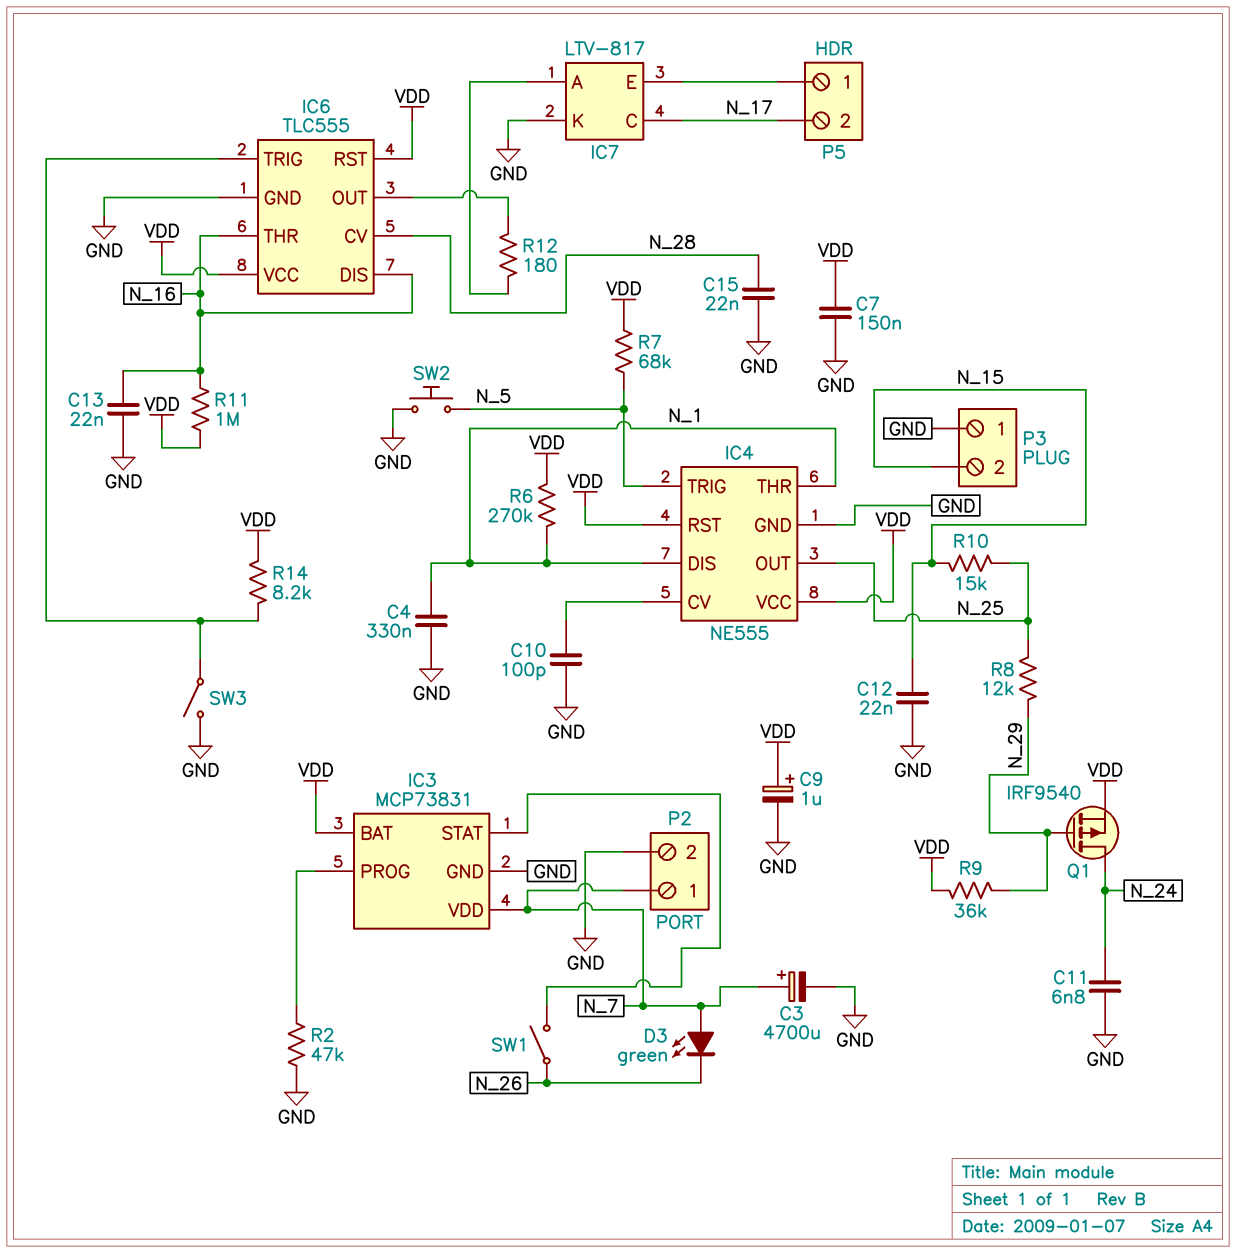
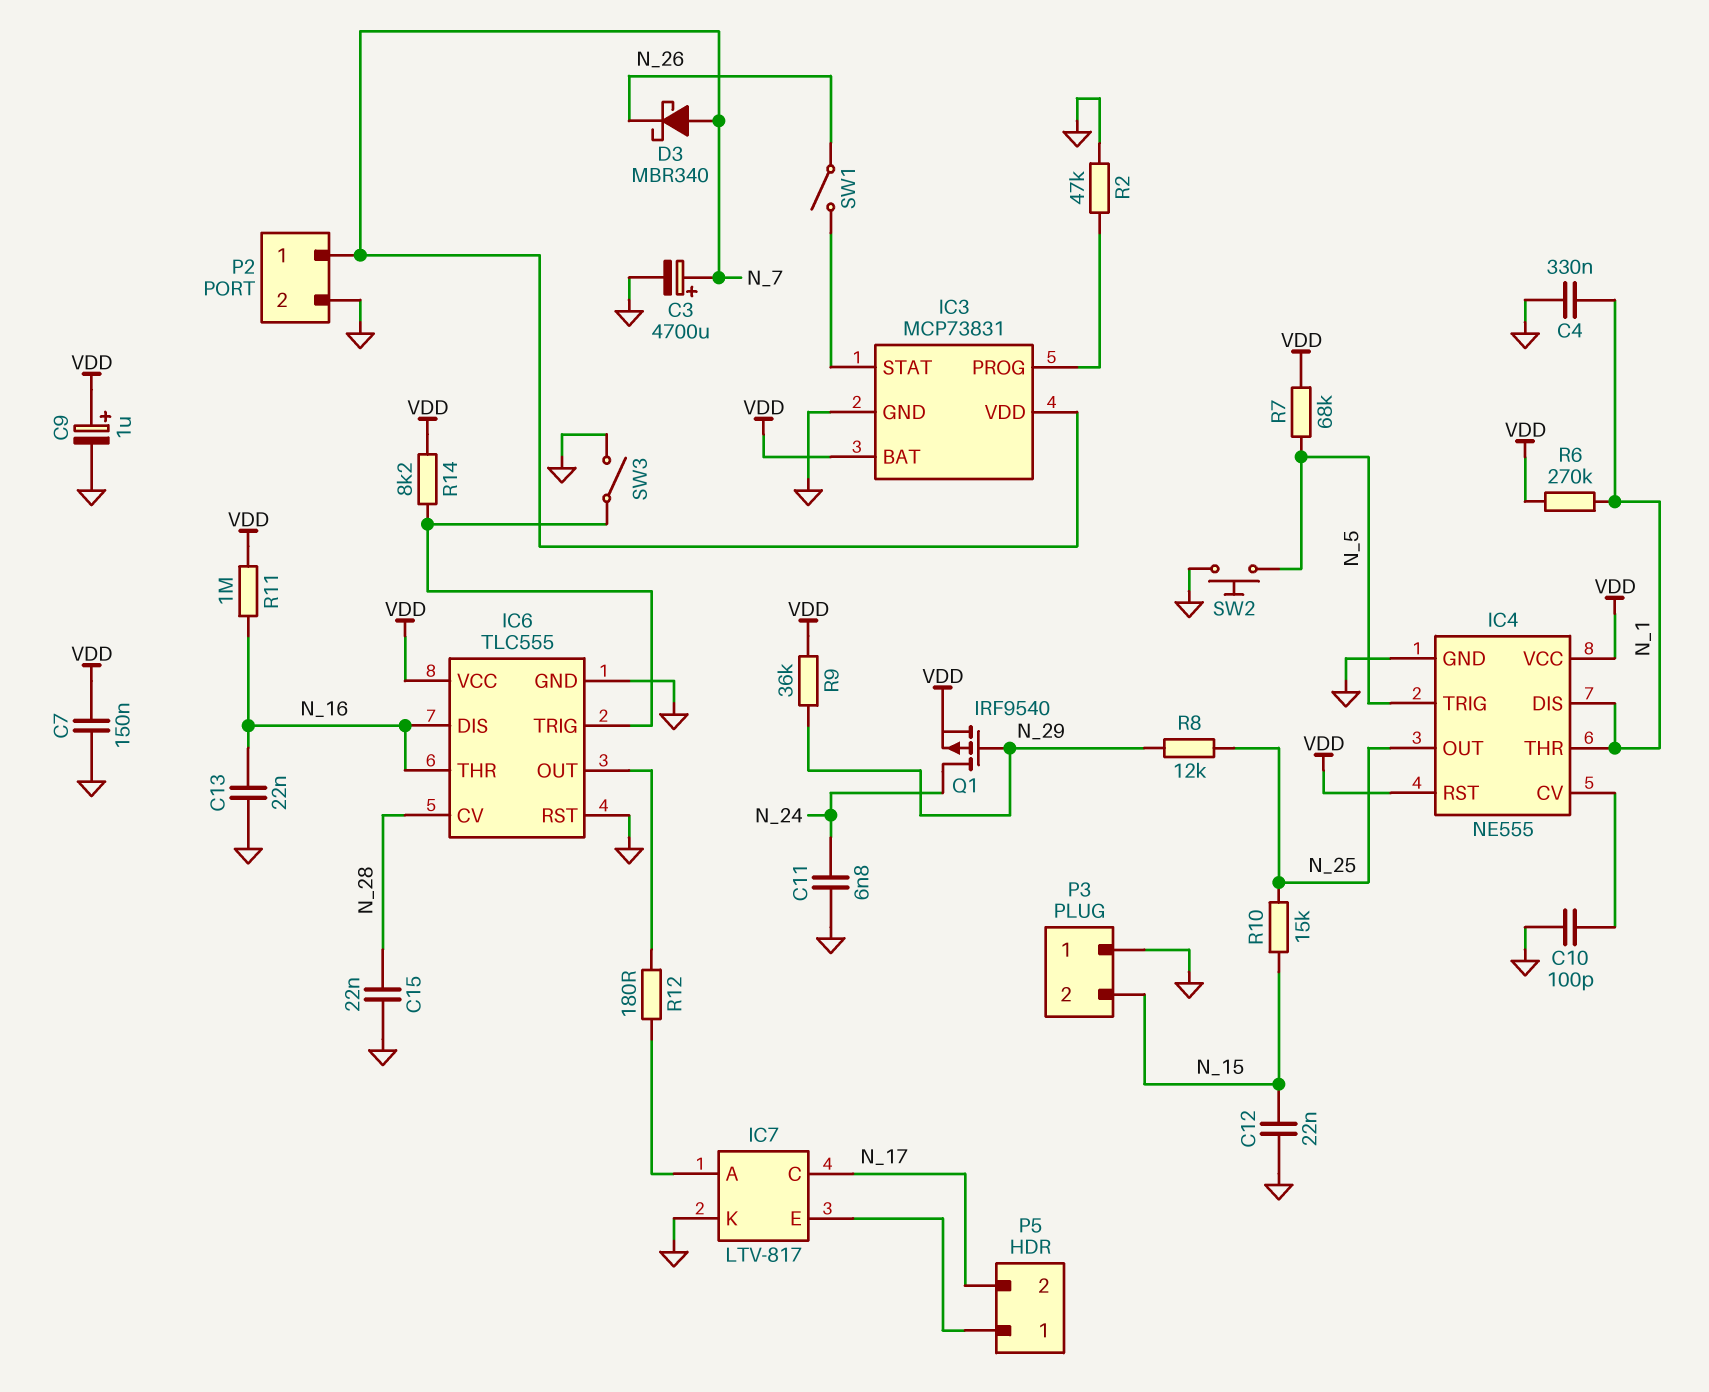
D3: LED green (A N_7, K N_26) -> schottky MBR340 (A N_7, K N_26)
IC6 pin RST: VDD -> GND

